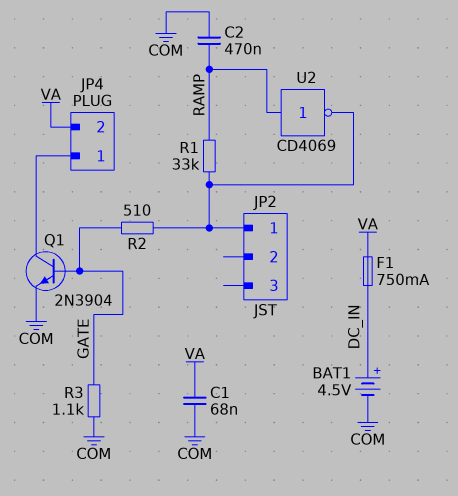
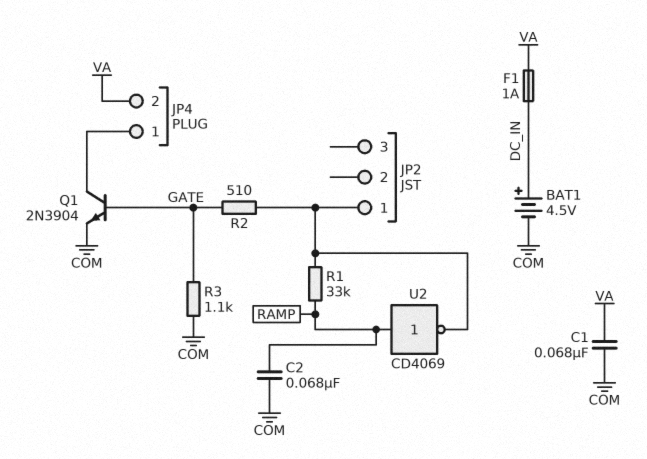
C2: 470nF (COM, RAMP) -> 68nF (COM, RAMP)
F1: 750mA (DC_IN, VA) -> 1A (DC_IN, VA)

